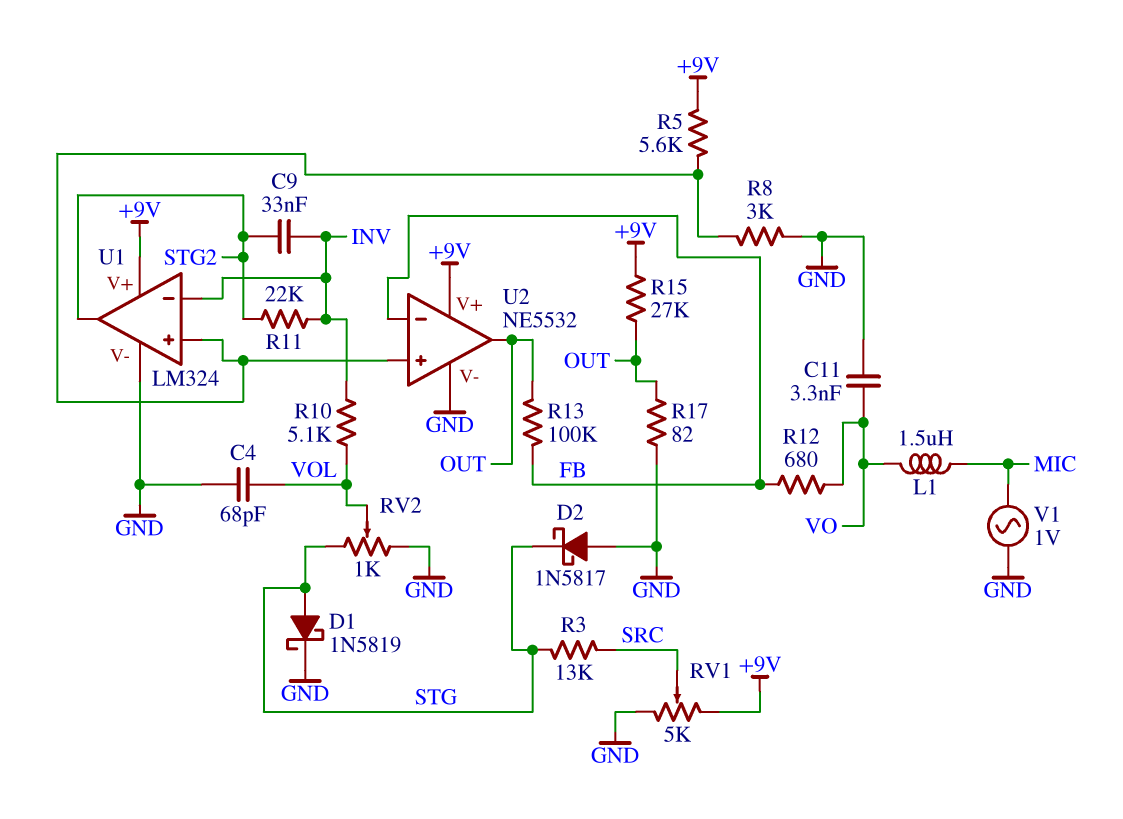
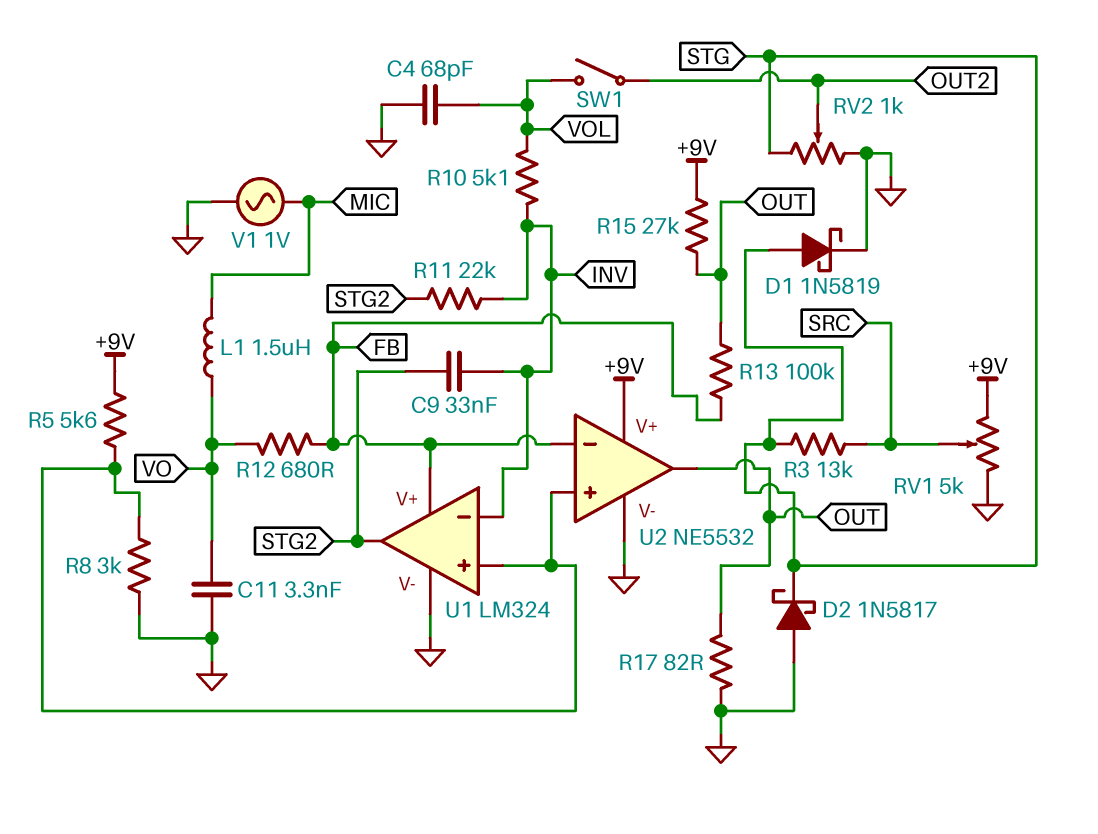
RV2: 1k (GND, STG, wiper VOL) -> 1k (GND, STG, wiper OUT2)
SW1: none -> switch (OUT2, VOL)
U1 pin V+: +9V -> FB

